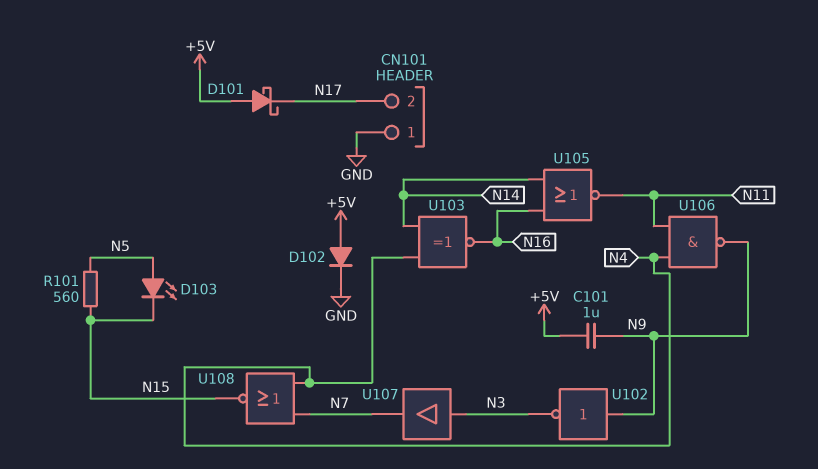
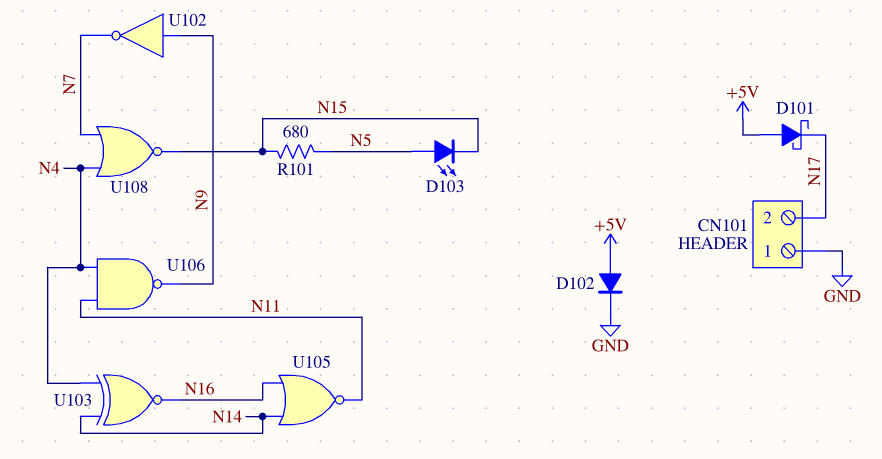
C101: 1uF (+5V, N9) -> none
R101: 560 (N5, N15) -> 680 (N5, N15)
U102: NOT (in N9, out N3) -> NOT (in N9, out N7)
U107: buffer (in N3, out N7) -> none

